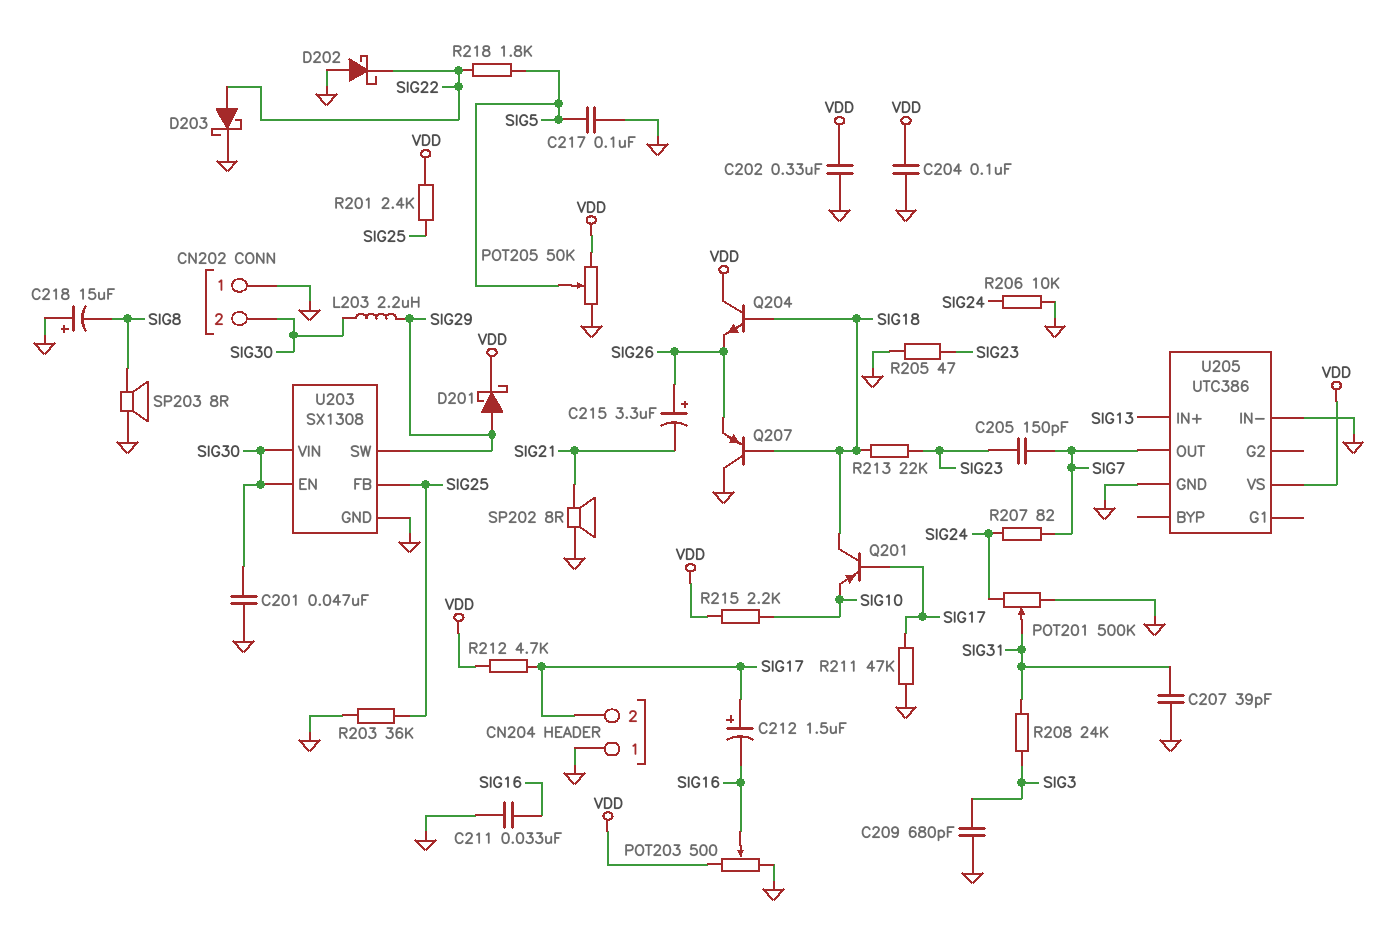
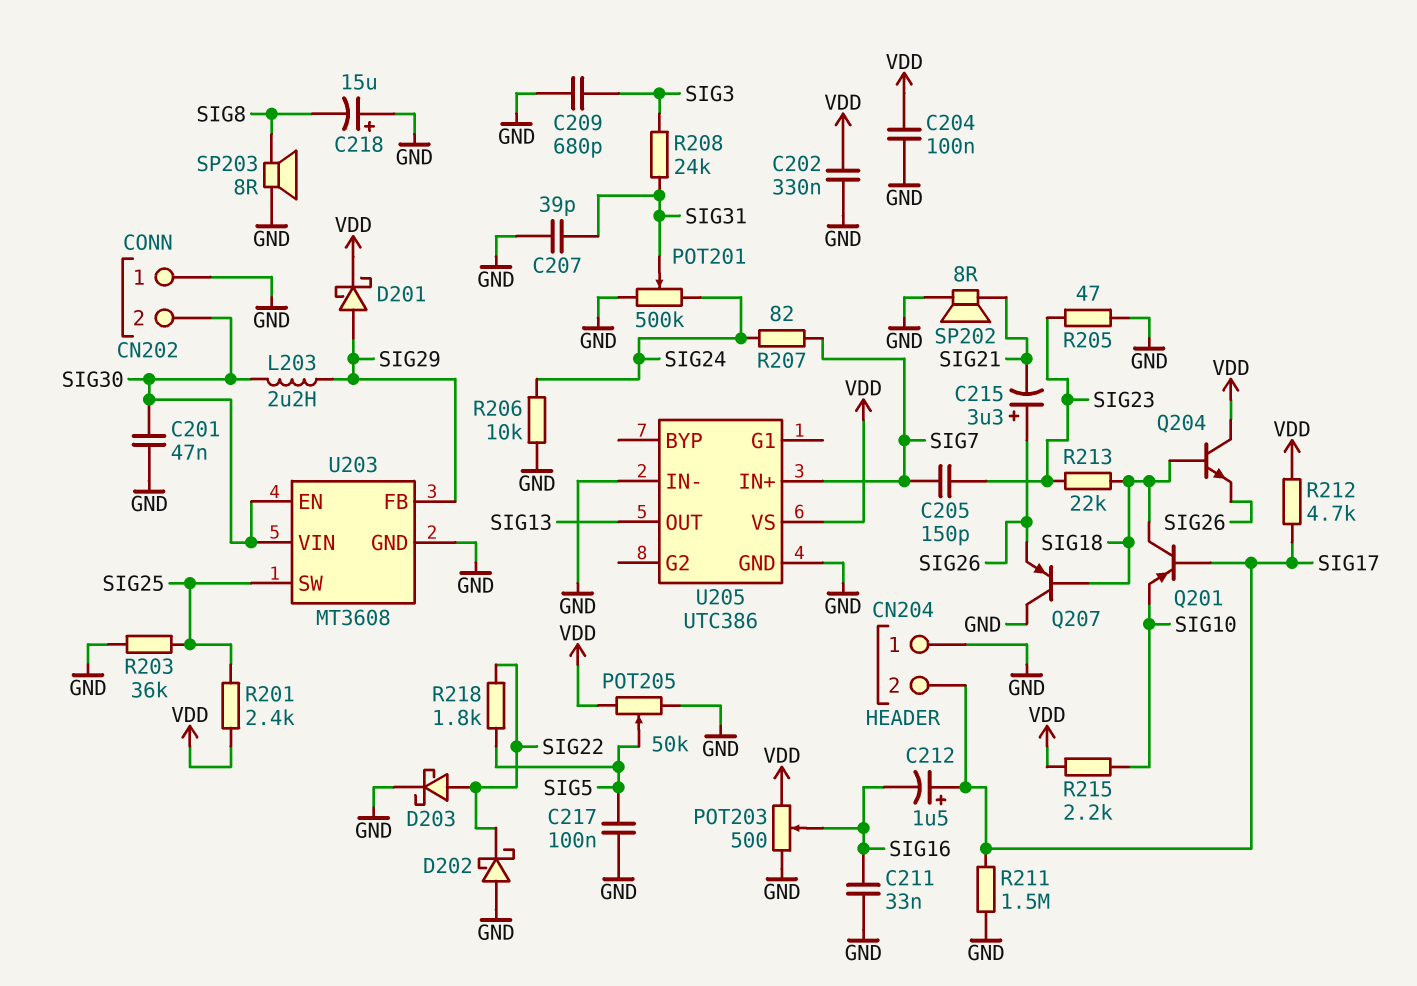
R211: 47k (GND, SIG17) -> 1.5M (GND, SIG17)
U203: SX1308 -> MT3608
U203 pin FB: SIG25 -> SIG29
U203 pin SW: SIG29 -> SIG25
U205 pin IN+: SIG13 -> SIG7
U205 pin OUT: SIG7 -> SIG13

